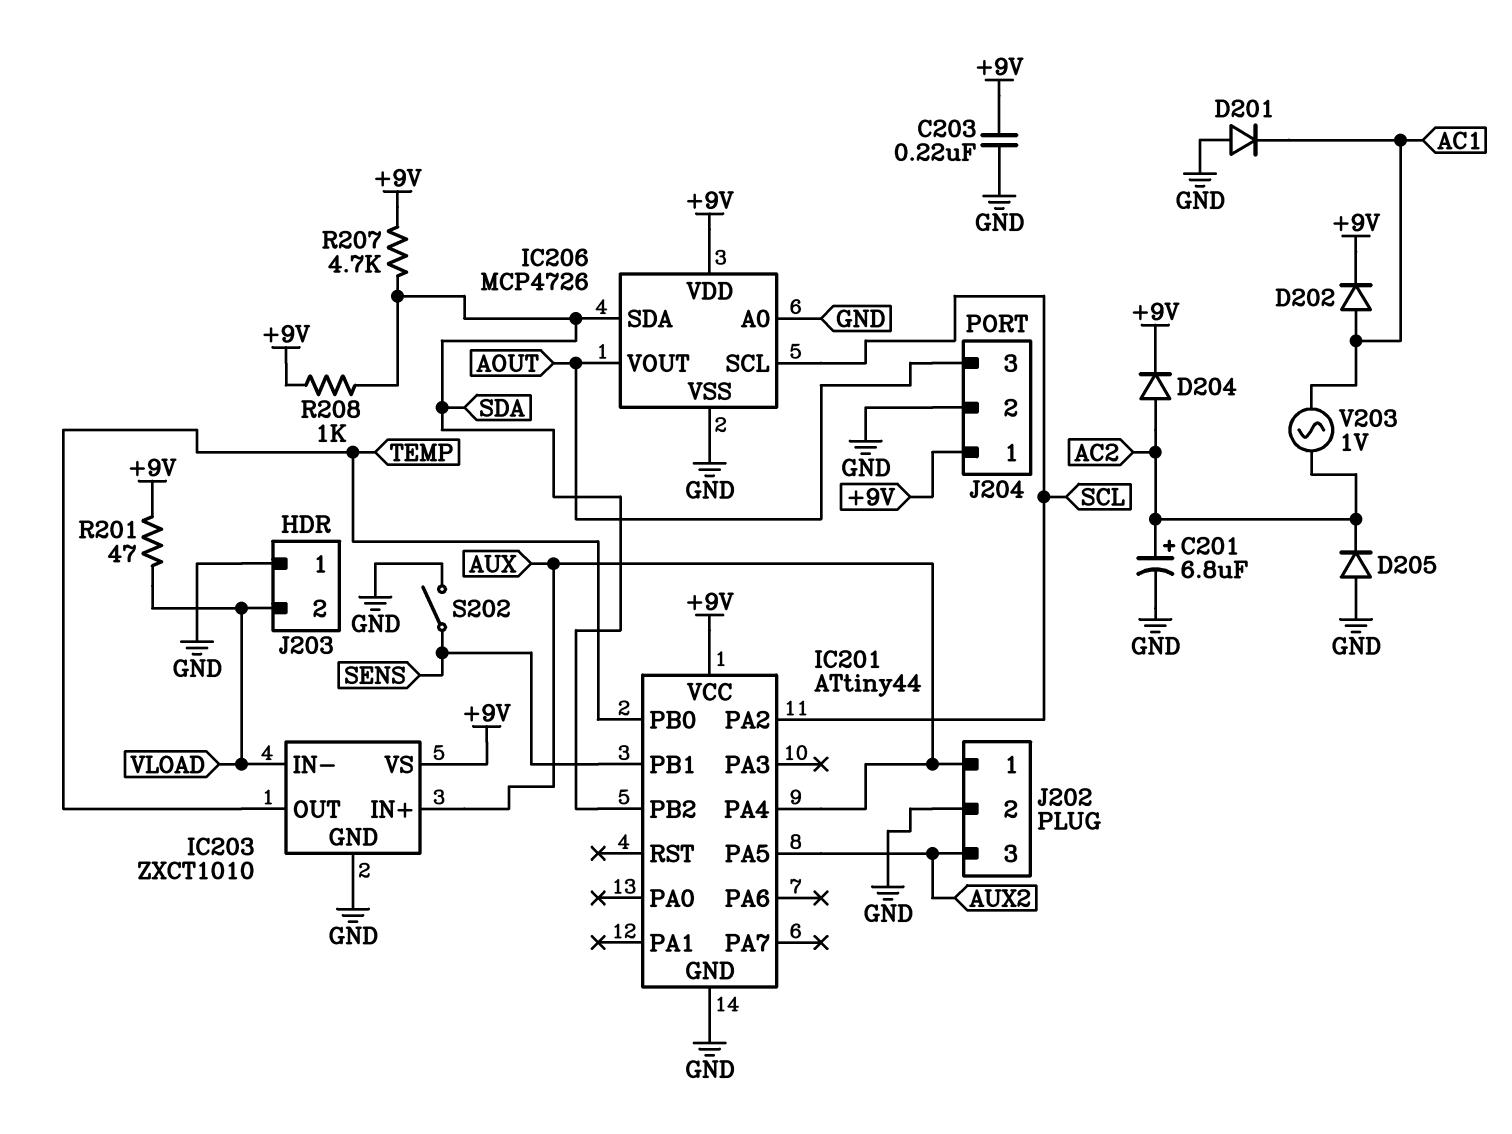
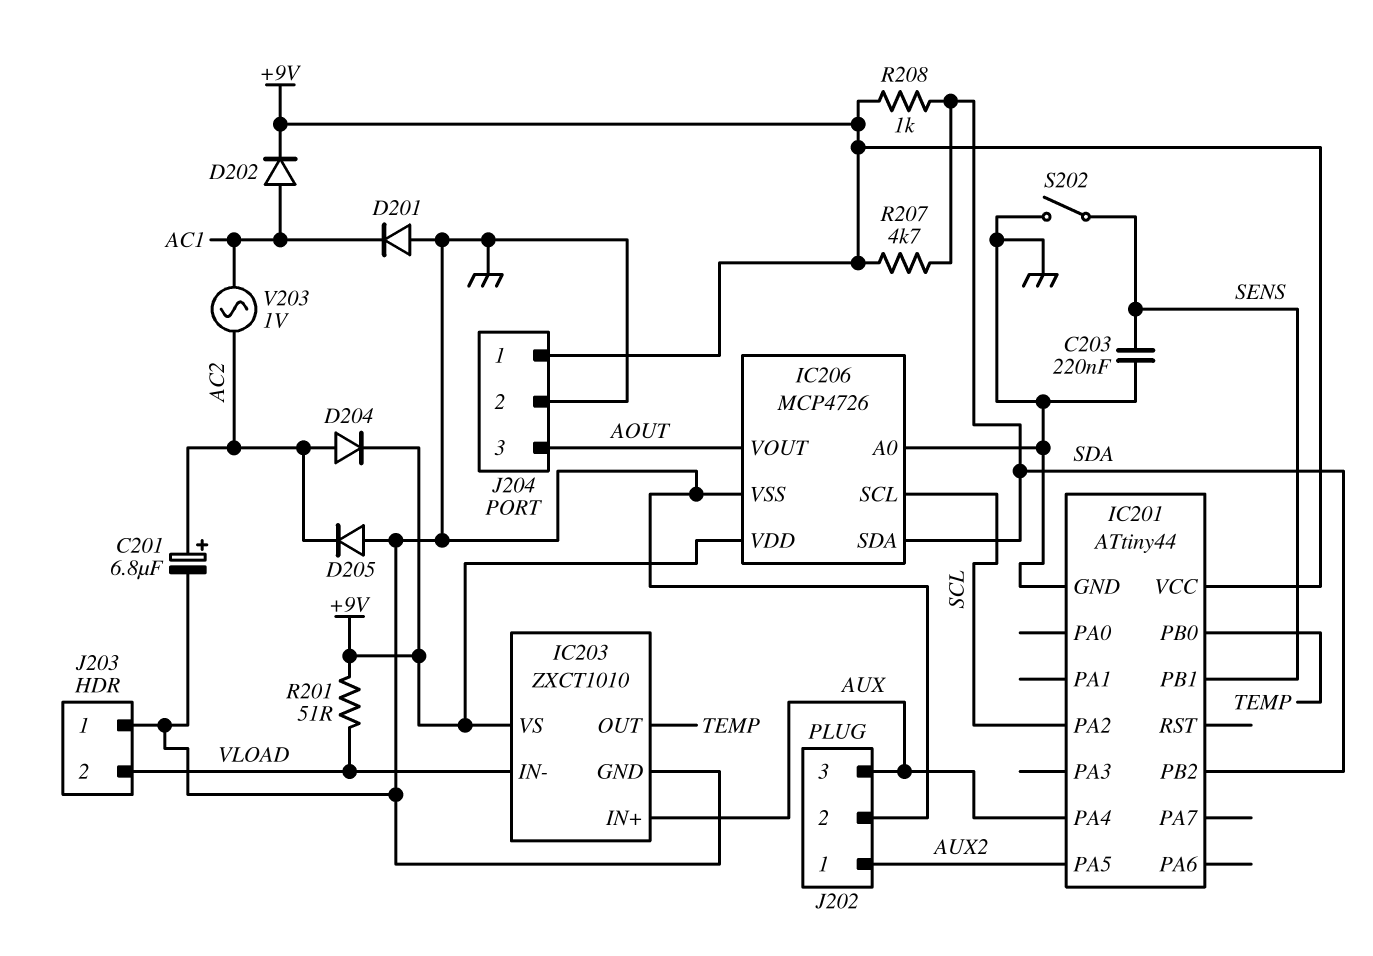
C203: 220nF (+9V, GND) -> 220nF (GND, SENS)
J202 pin 1: AUX -> AUX2
J202 pin 3: AUX2 -> AUX
R201: 47 (+9V, VLOAD) -> 51 (+9V, VLOAD)

